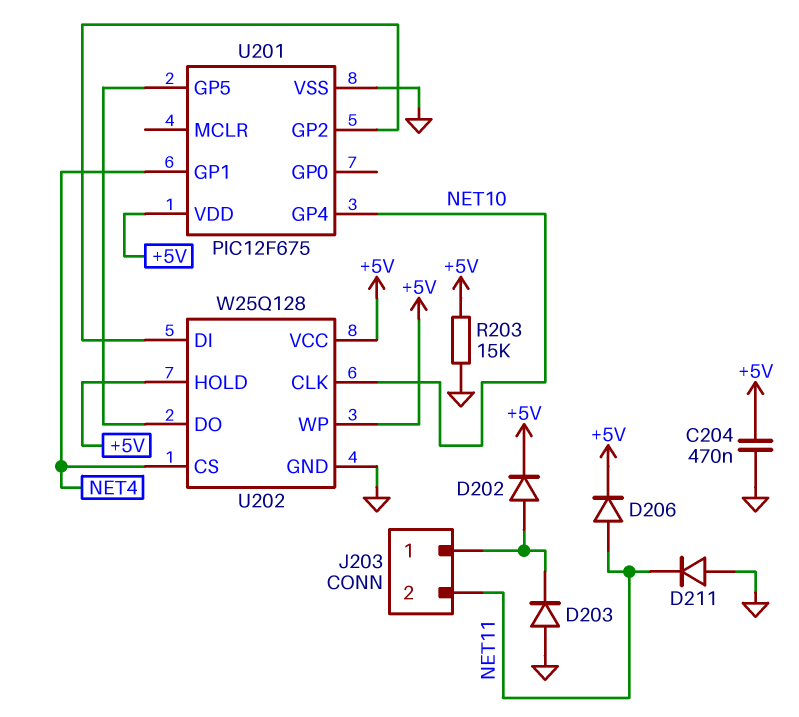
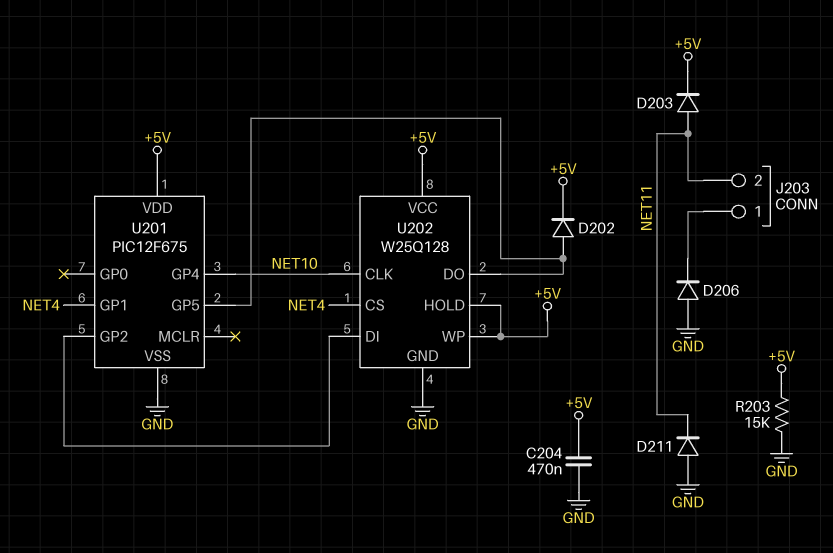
D202: diode (A J203/1, K +5V) -> diode (A U201/GP5, K +5V)
D203: diode (A GND, K J203/1) -> diode (A NET11, K +5V)
D206: diode (A NET11, K +5V) -> diode (A GND, K J203/1)

